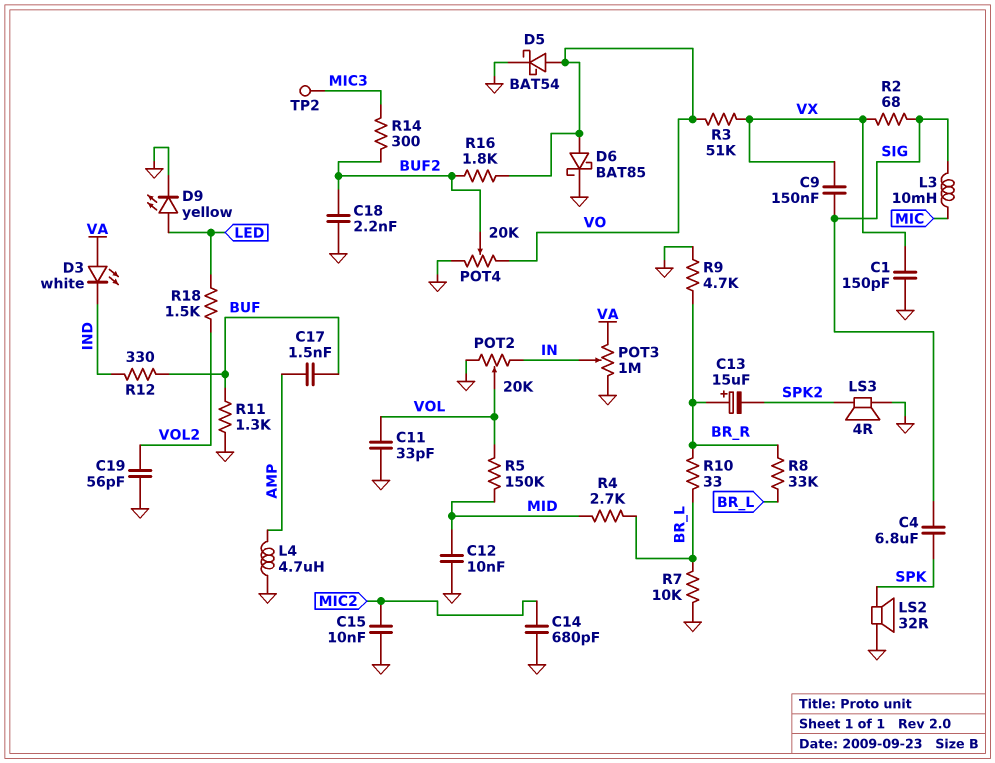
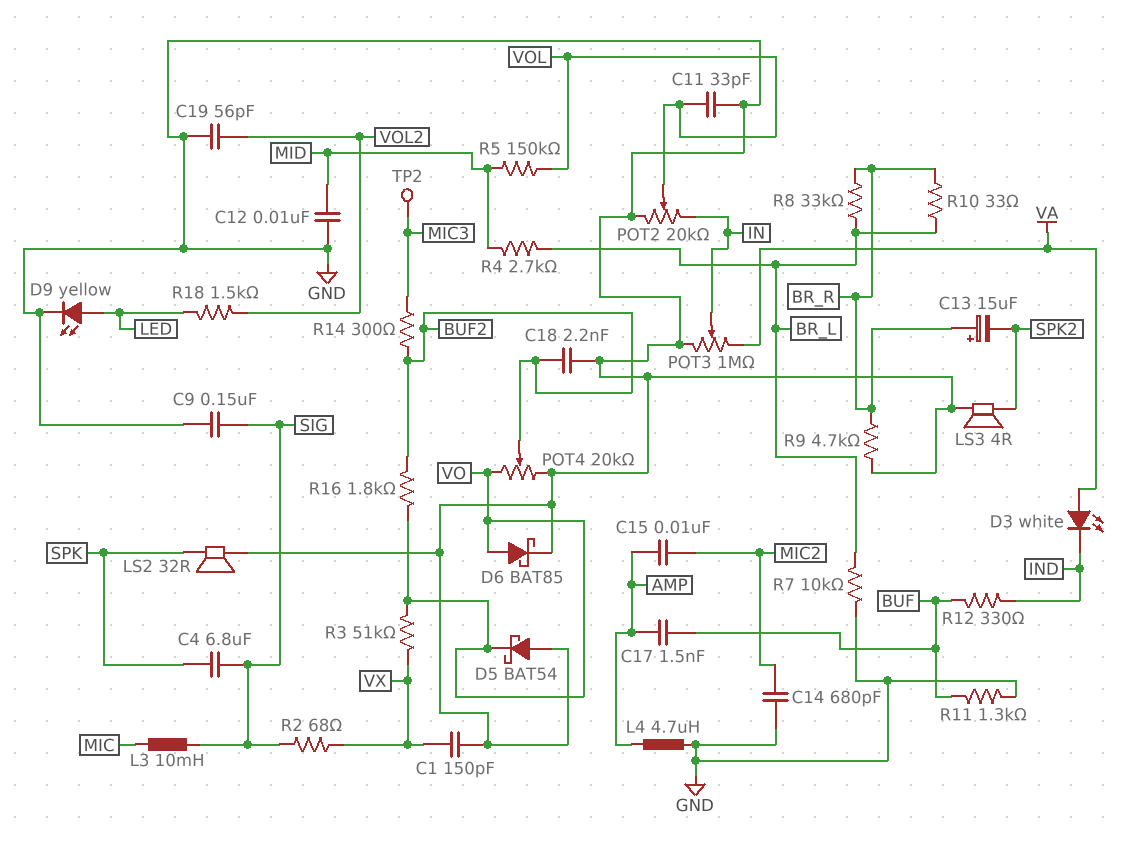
C9: 150nF (SIG, VX) -> 150nF (GND, SIG)
C15: 10nF (GND, MIC2) -> 10nF (AMP, MIC2)
D5: schottky BAT54 (A VO, K GND) -> schottky BAT54 (A GND, K VO)

